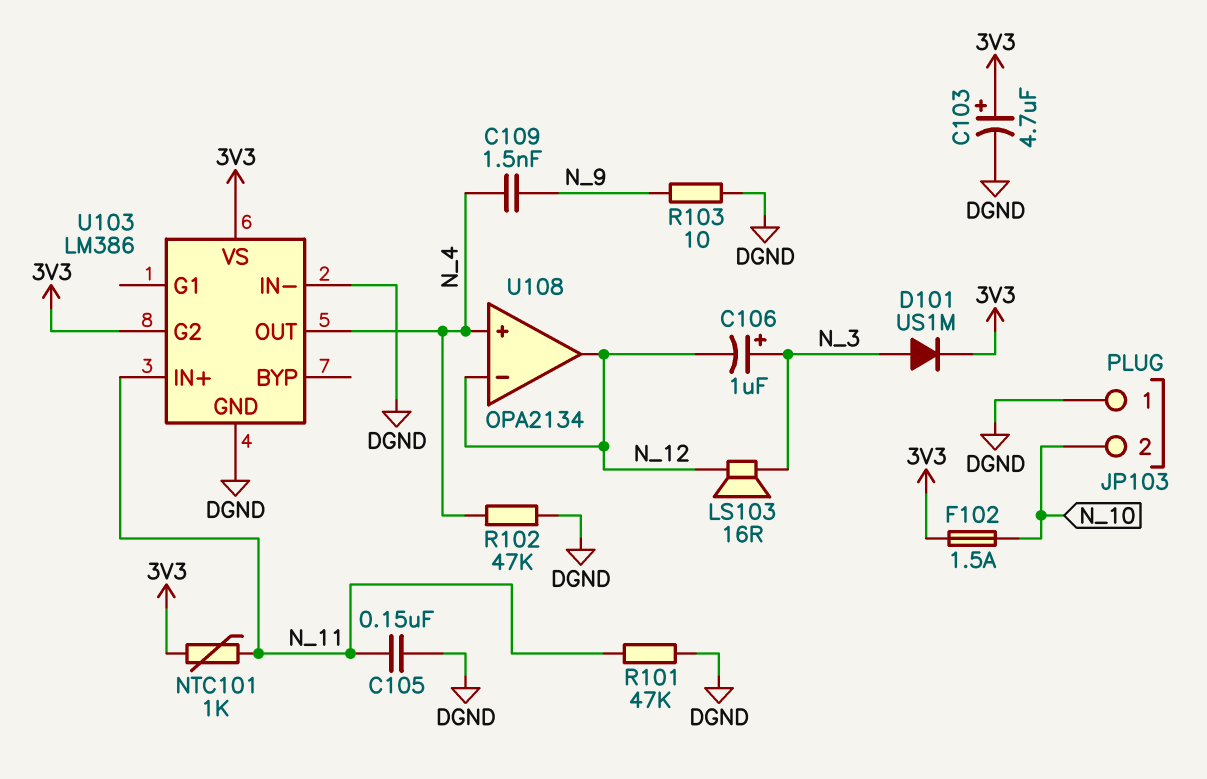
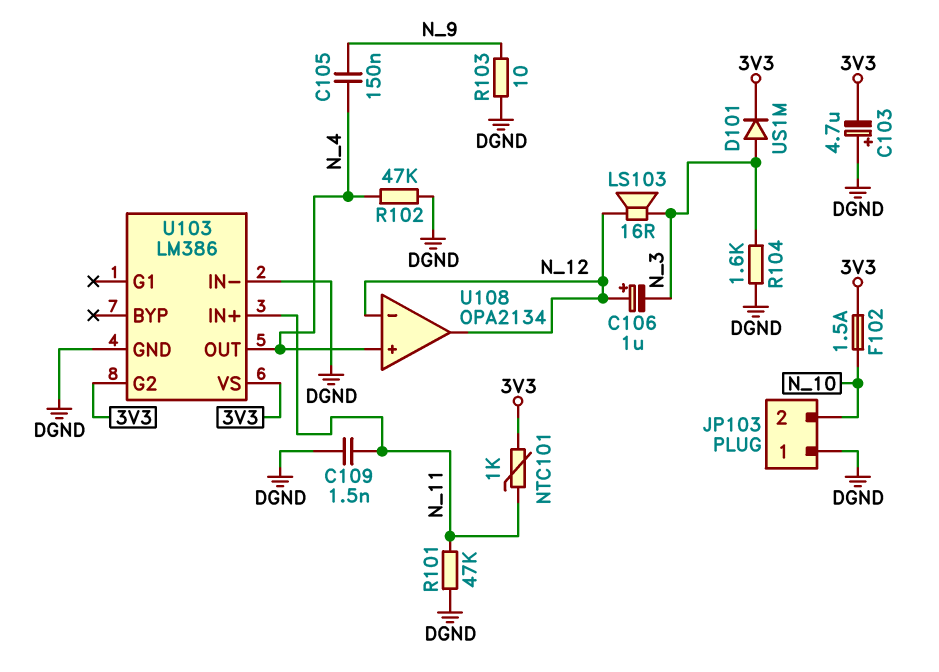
C103: 4.7uF (plus 3V3, minus DGND) -> 4.7uF (plus DGND, minus 3V3)
C105: 150nF (DGND, N_11) -> 150nF (N_4, N_9)
C106: 1uF (plus N_3, minus N_12) -> 1uF (plus N_12, minus N_3)
C109: 1.5nF (N_4, N_9) -> 1.5nF (DGND, N_11)
R104: none -> 1.6k (DGND, N_3)

